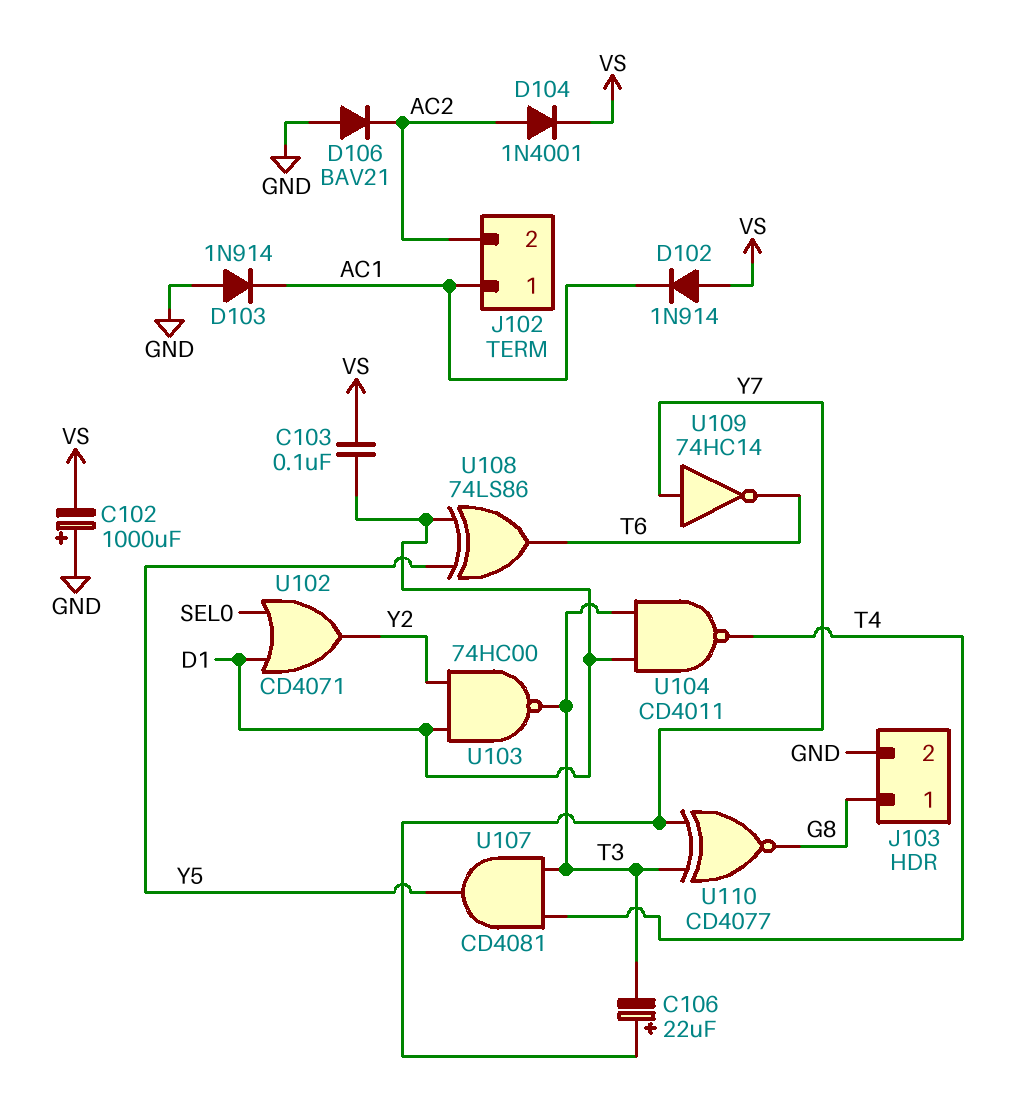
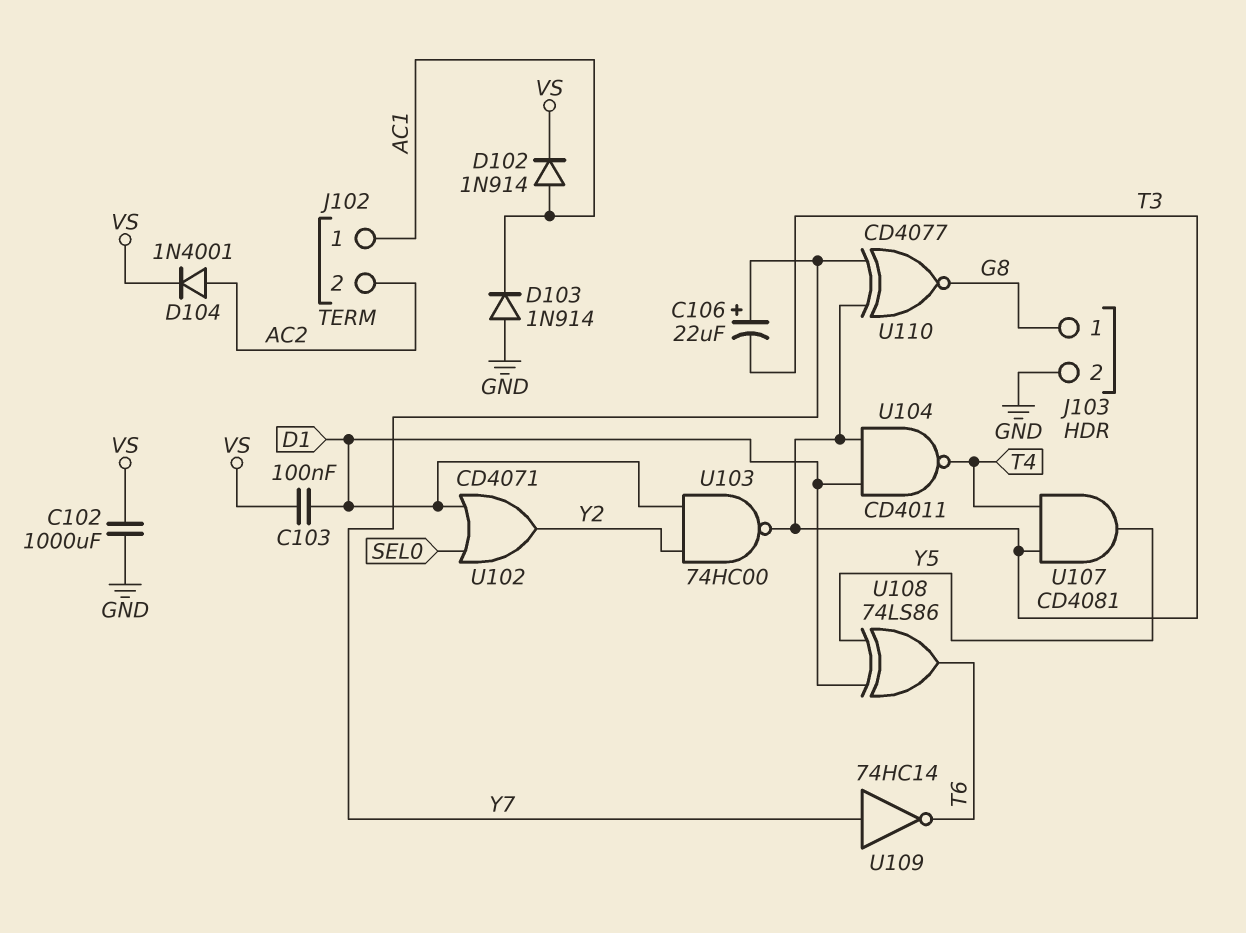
C102: 1000uF (plus GND, minus VS) -> 1000uF (GND, VS)
D102: diode 1N914 (A VS, K AC1) -> diode 1N914 (A AC1, K VS)
D106: diode BAV21 (A GND, K AC2) -> none

